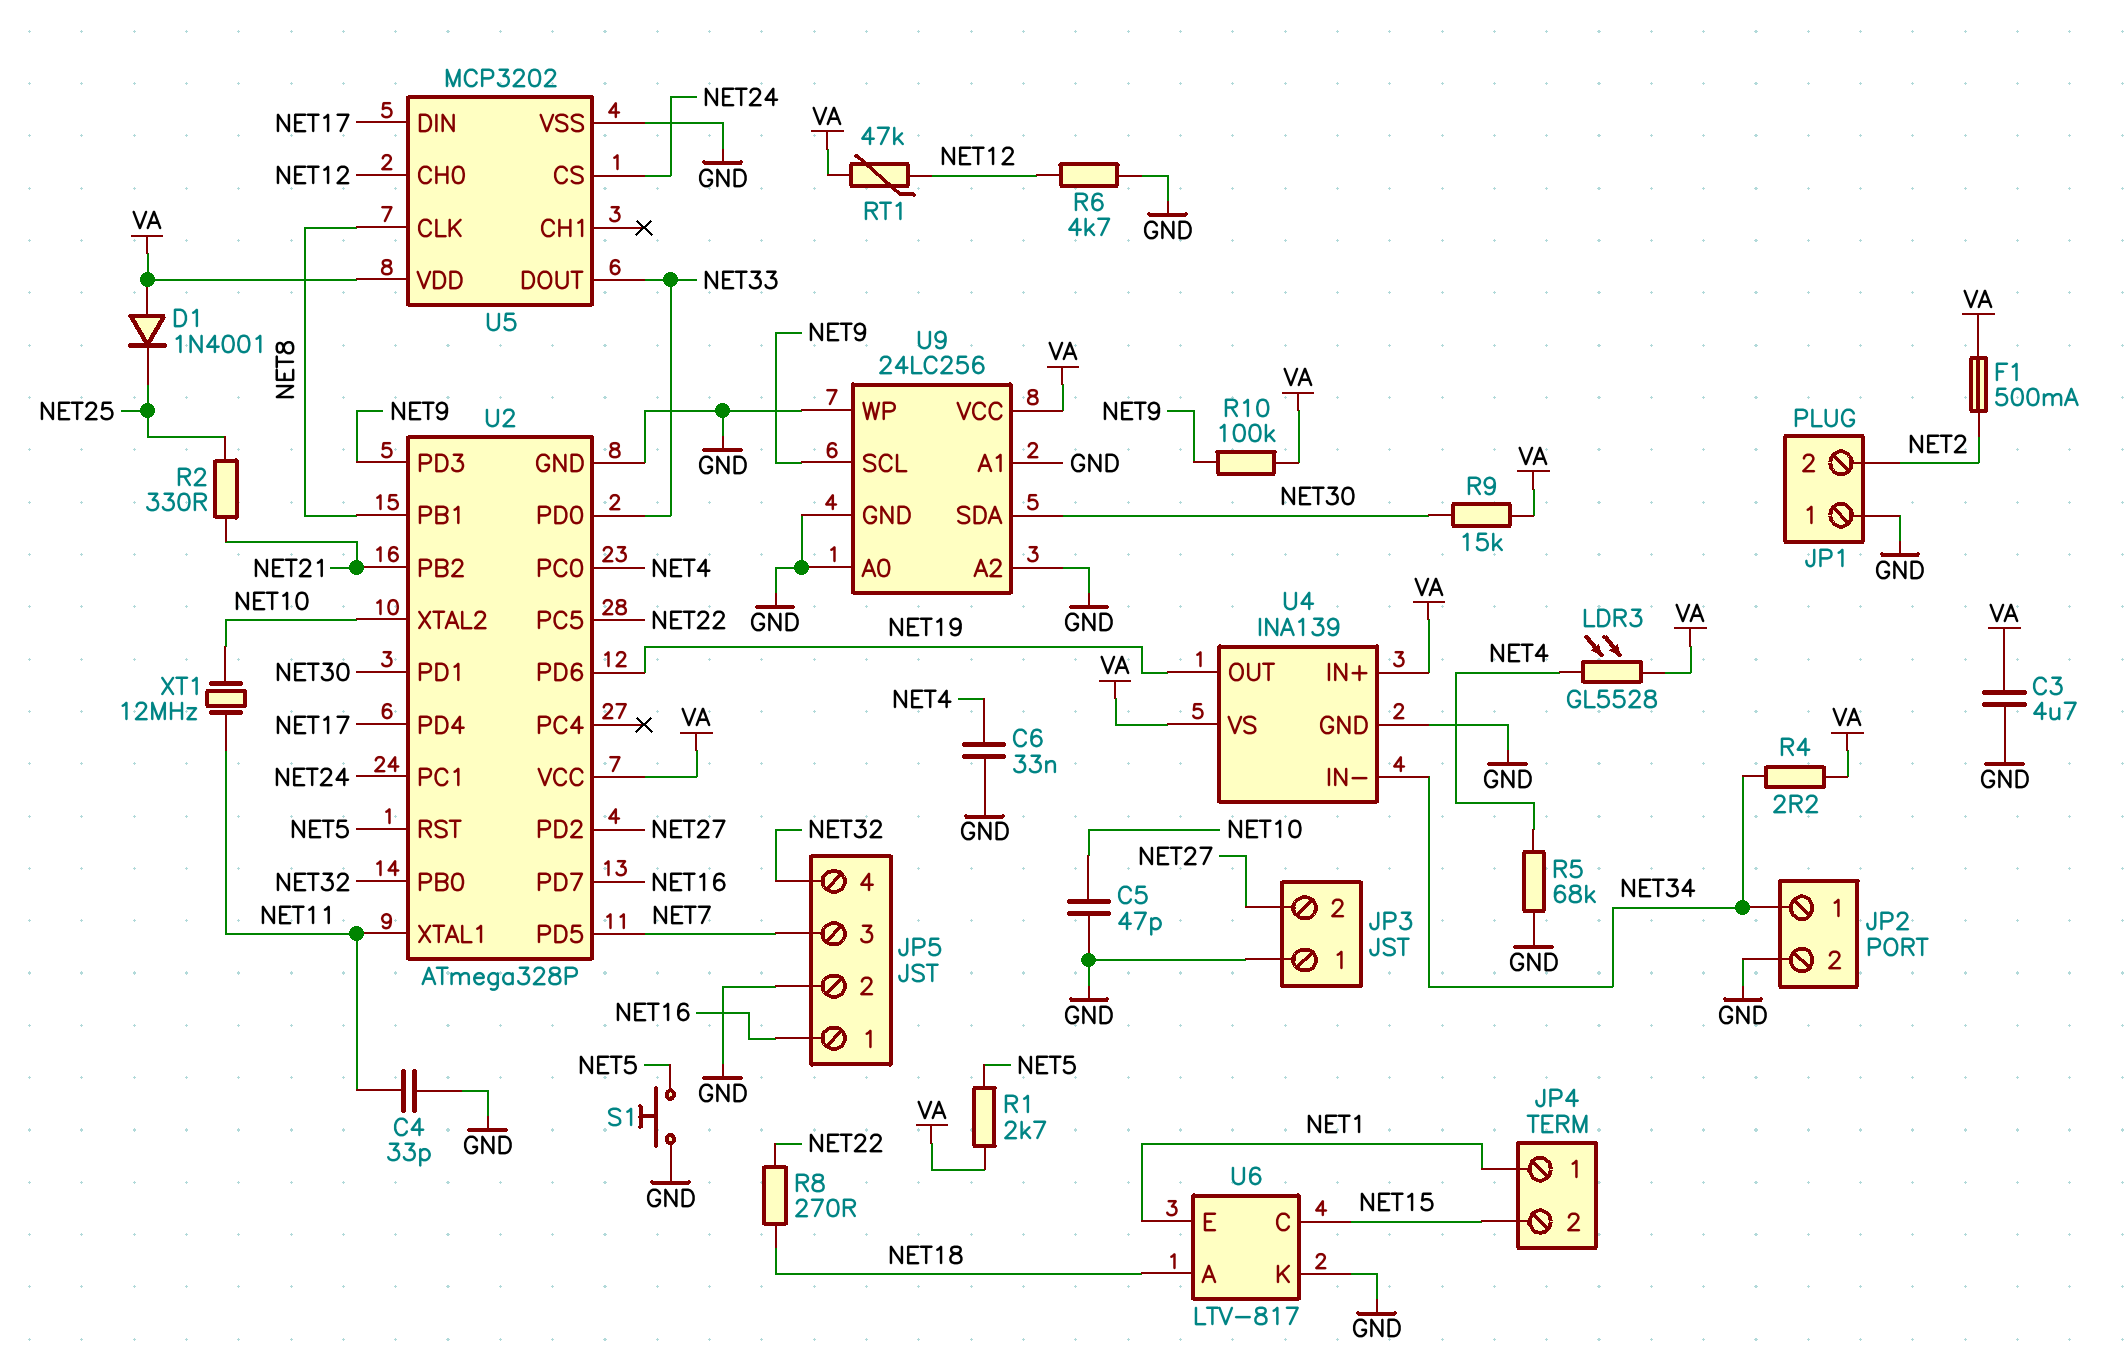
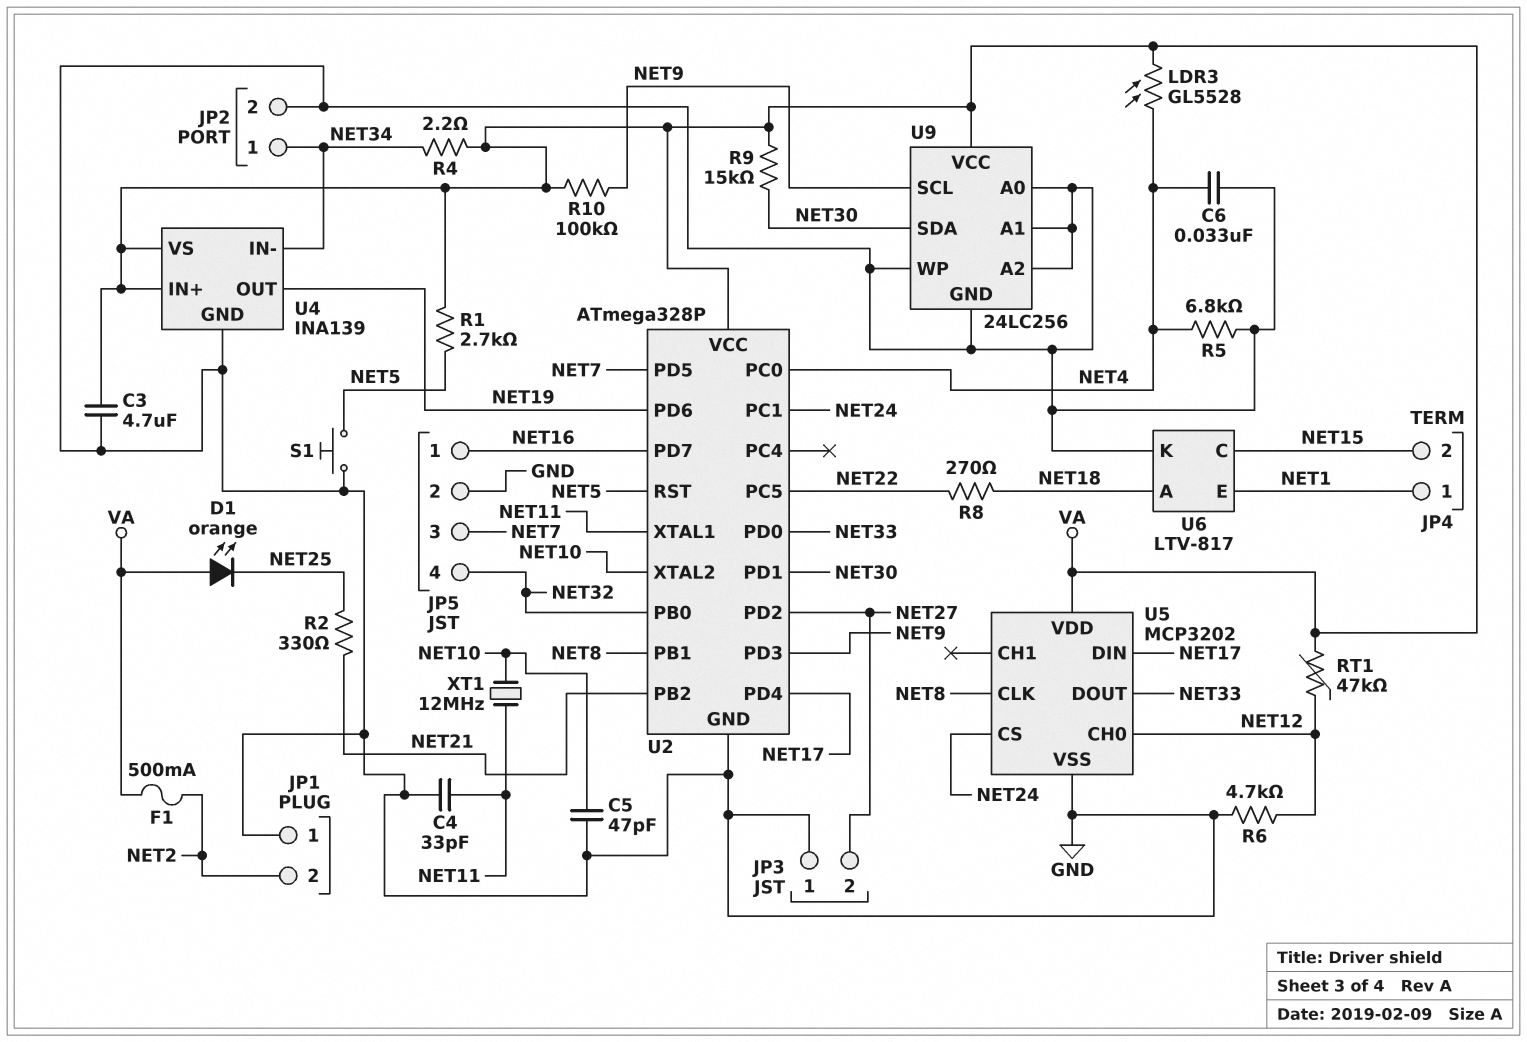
D1: diode 1N4001 (A VA, K NET25) -> LED orange (A VA, K NET25)
R5: 68k (GND, NET4) -> 6.8k (GND, NET4)

